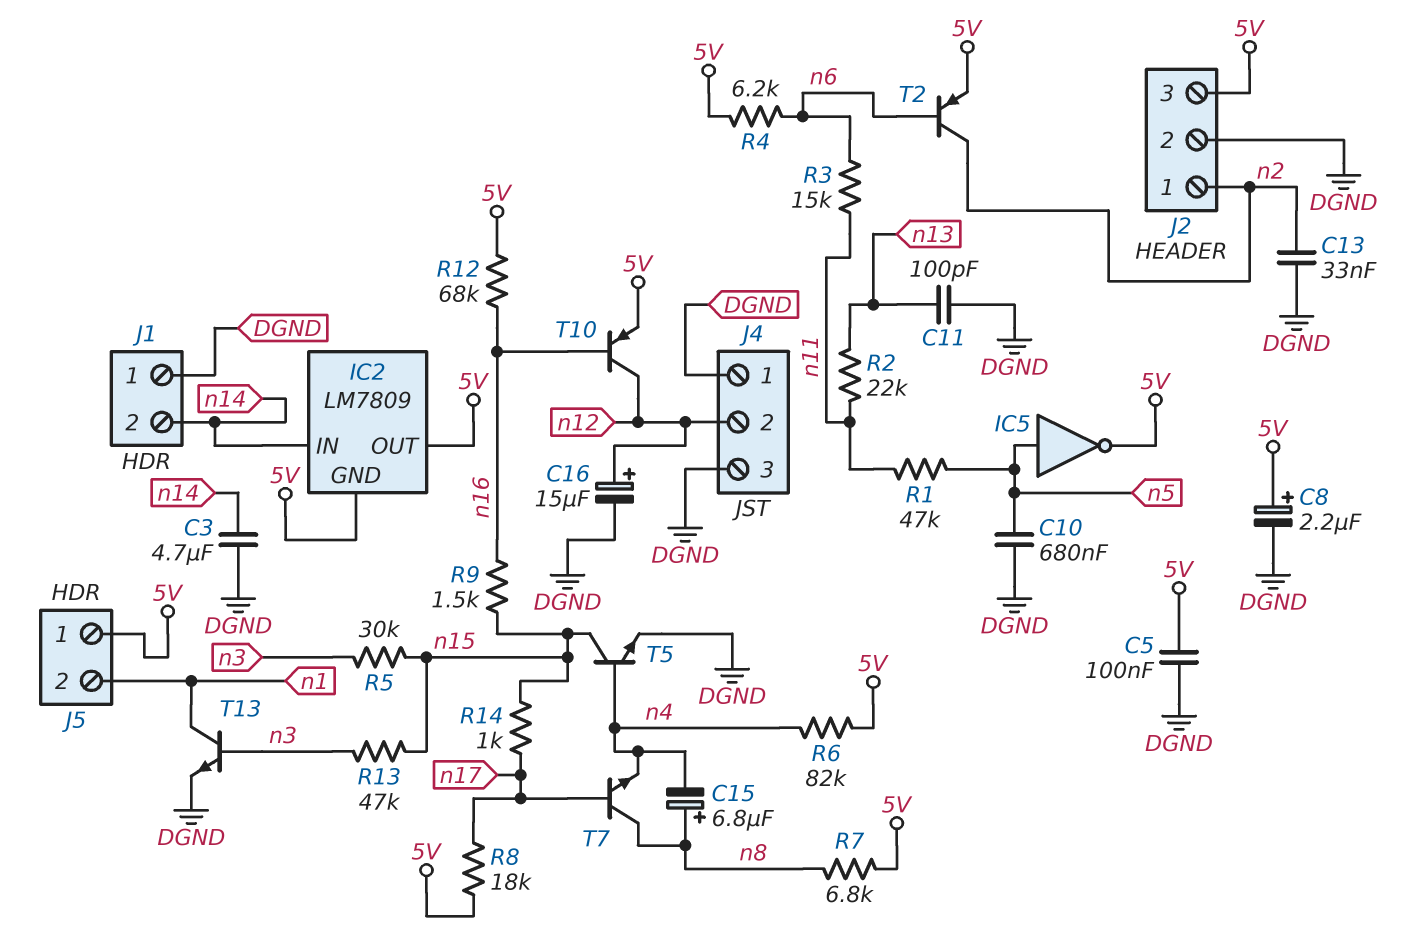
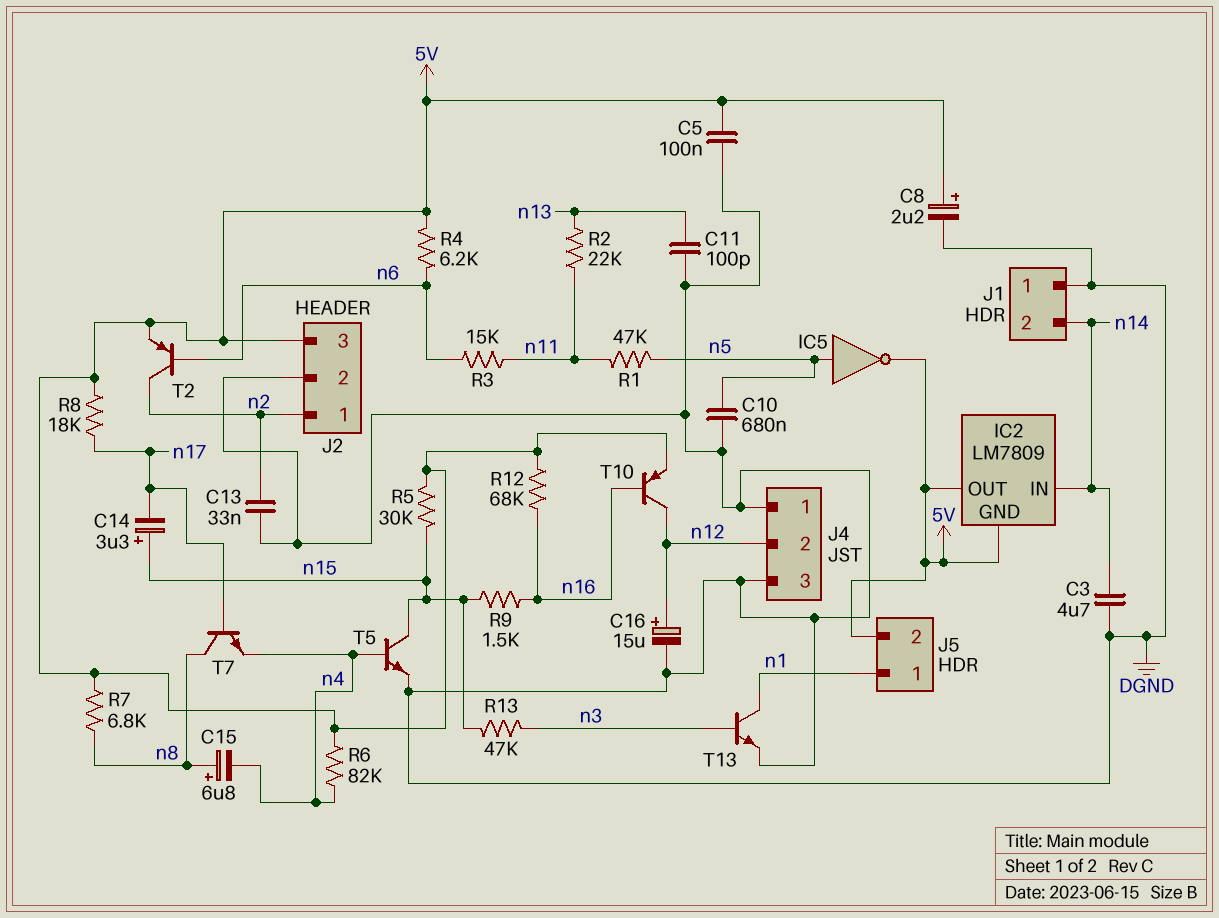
C14: none -> 3.3uF (plus n15, minus n17)
J5 pin 1: 5V -> n1
J5 pin 2: n1 -> 5V
R5: 30k (n3, n15) -> 30k (5V, n15)
R14: 1k (n15, n17) -> none

